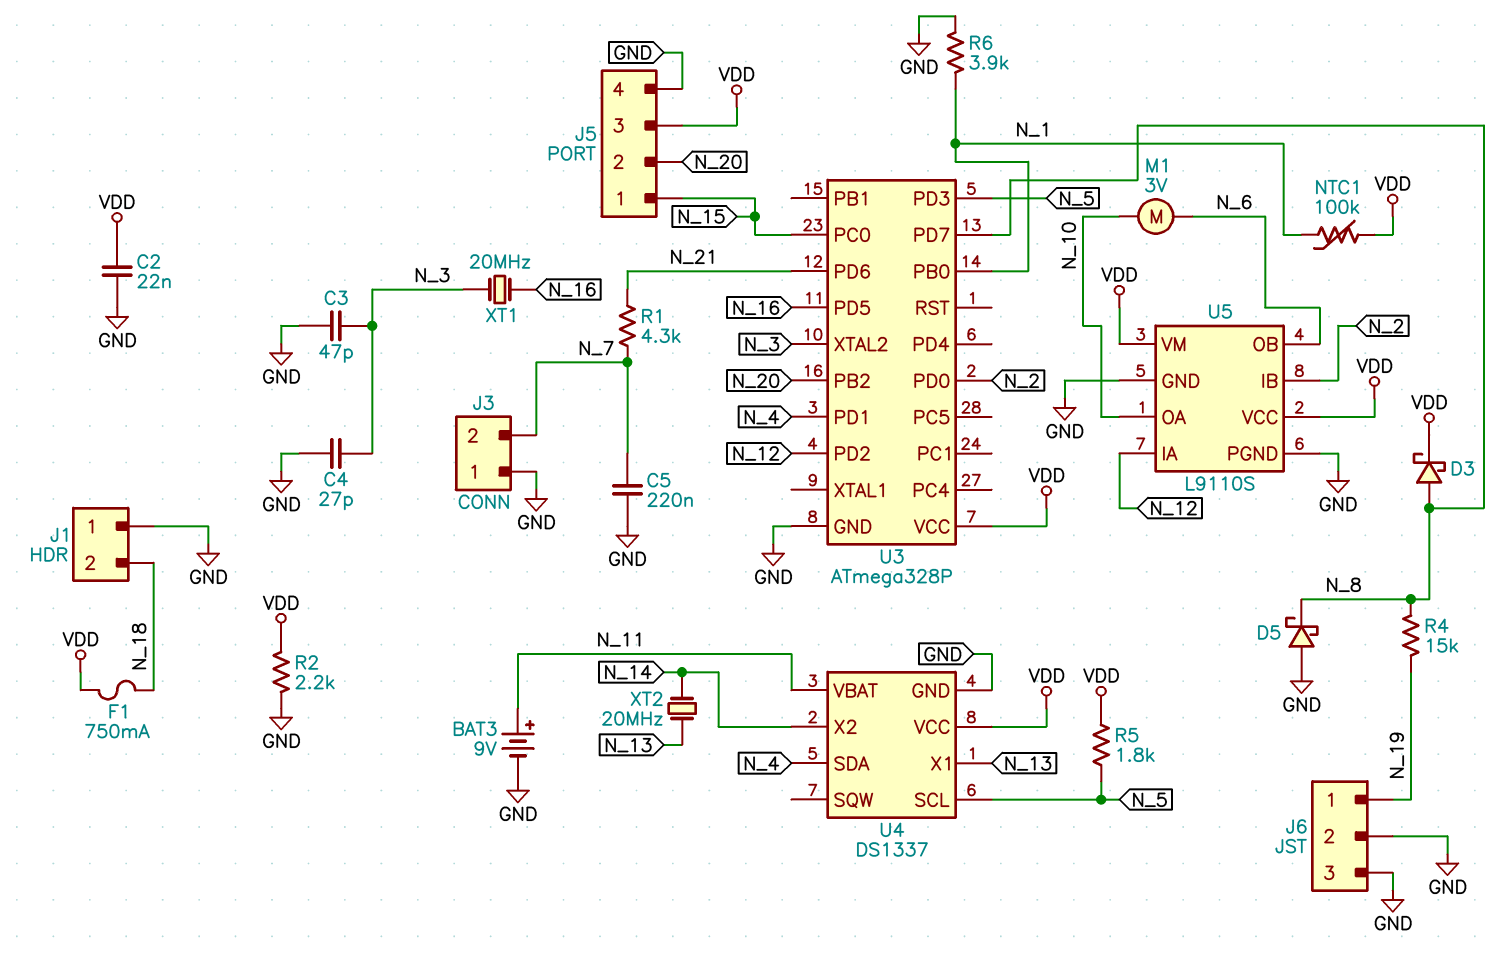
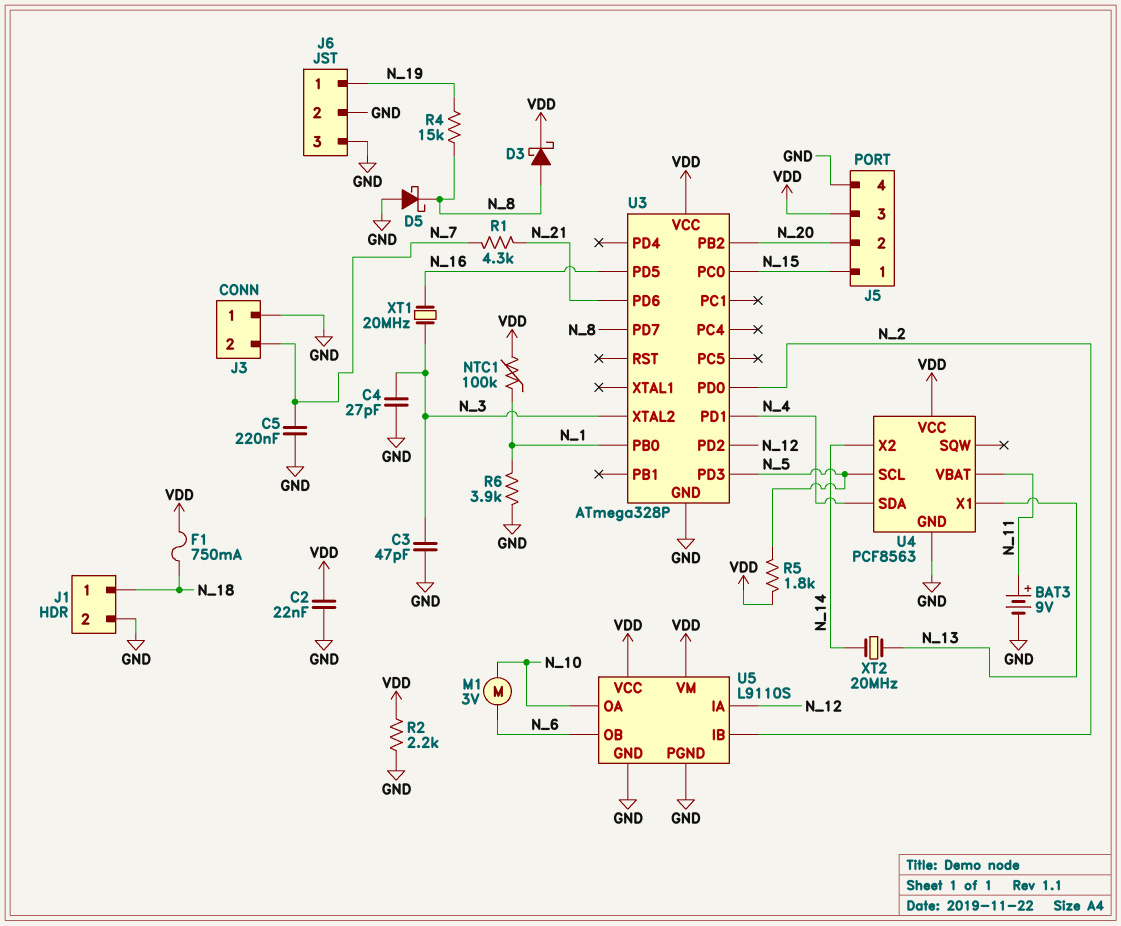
J1 pin 1: GND -> N_18
J1 pin 2: N_18 -> GND
U4: DS1337 -> PCF8563

